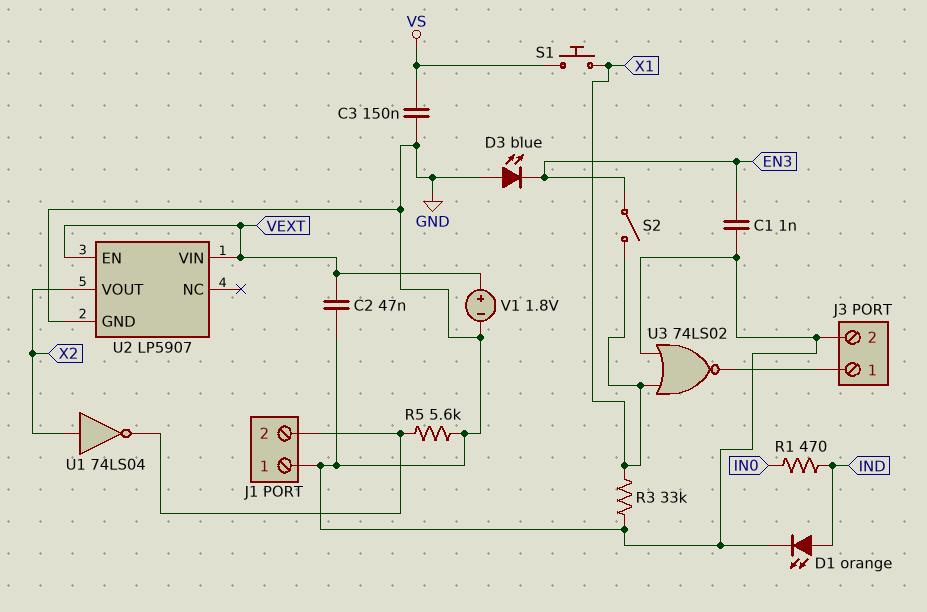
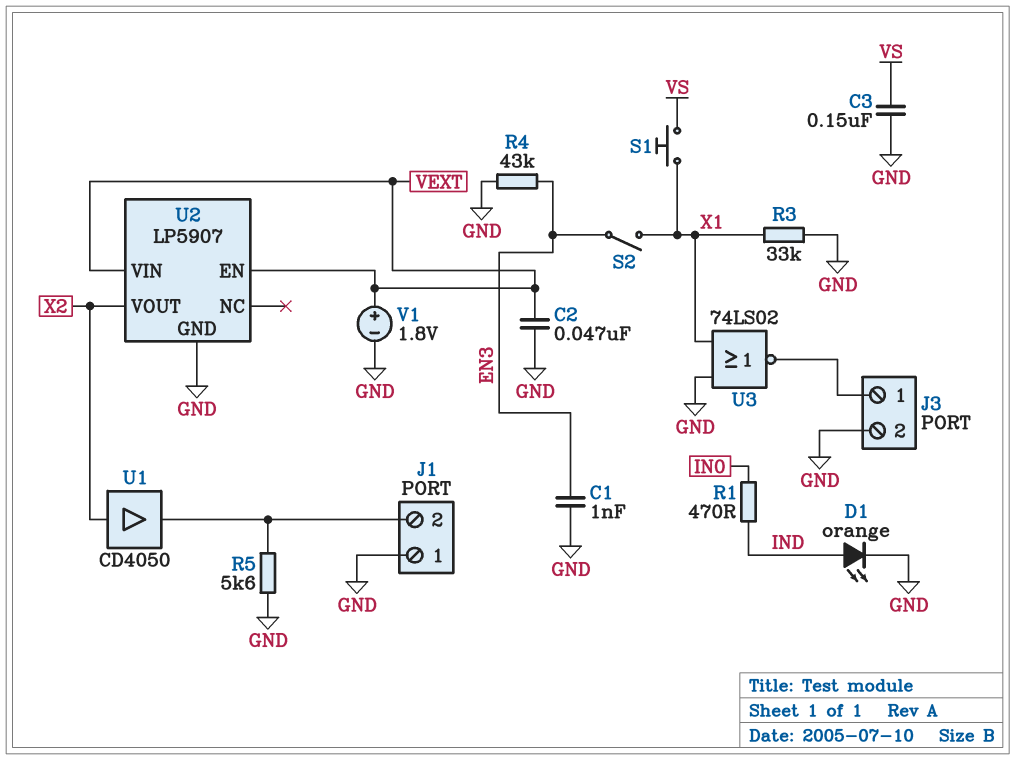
D3: LED blue (A GND, K EN3) -> none
R4: none -> 43k (EN3, GND)
U1: NOT 74LS04 (in X2, out J1/2) -> buffer CD4050 (in X2, out J1/2)

